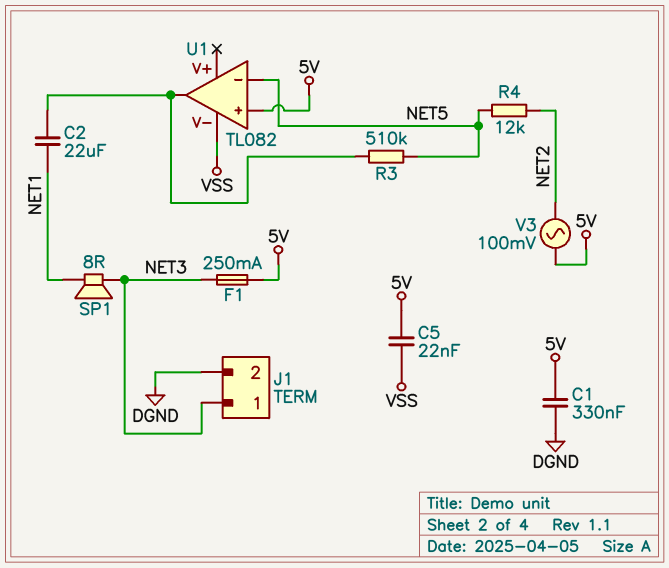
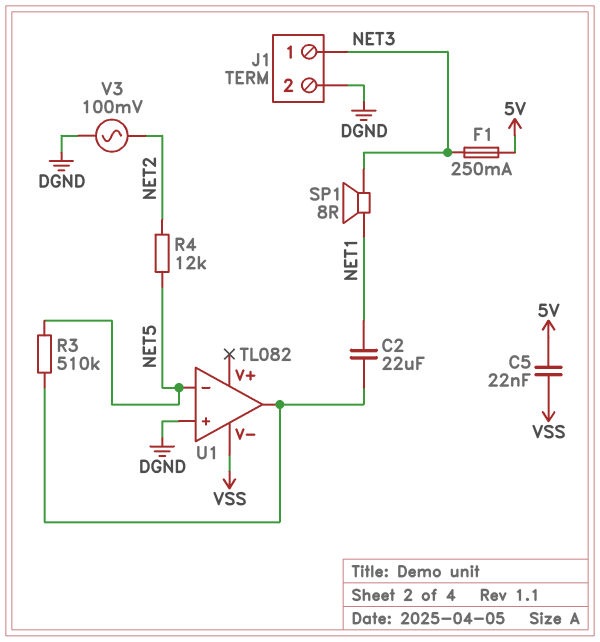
C1: 330nF (5V, DGND) -> none
U1 pin in+: 5V -> DGND
V3: AC 100mV (5V, NET2) -> AC 100mV (DGND, NET2)

